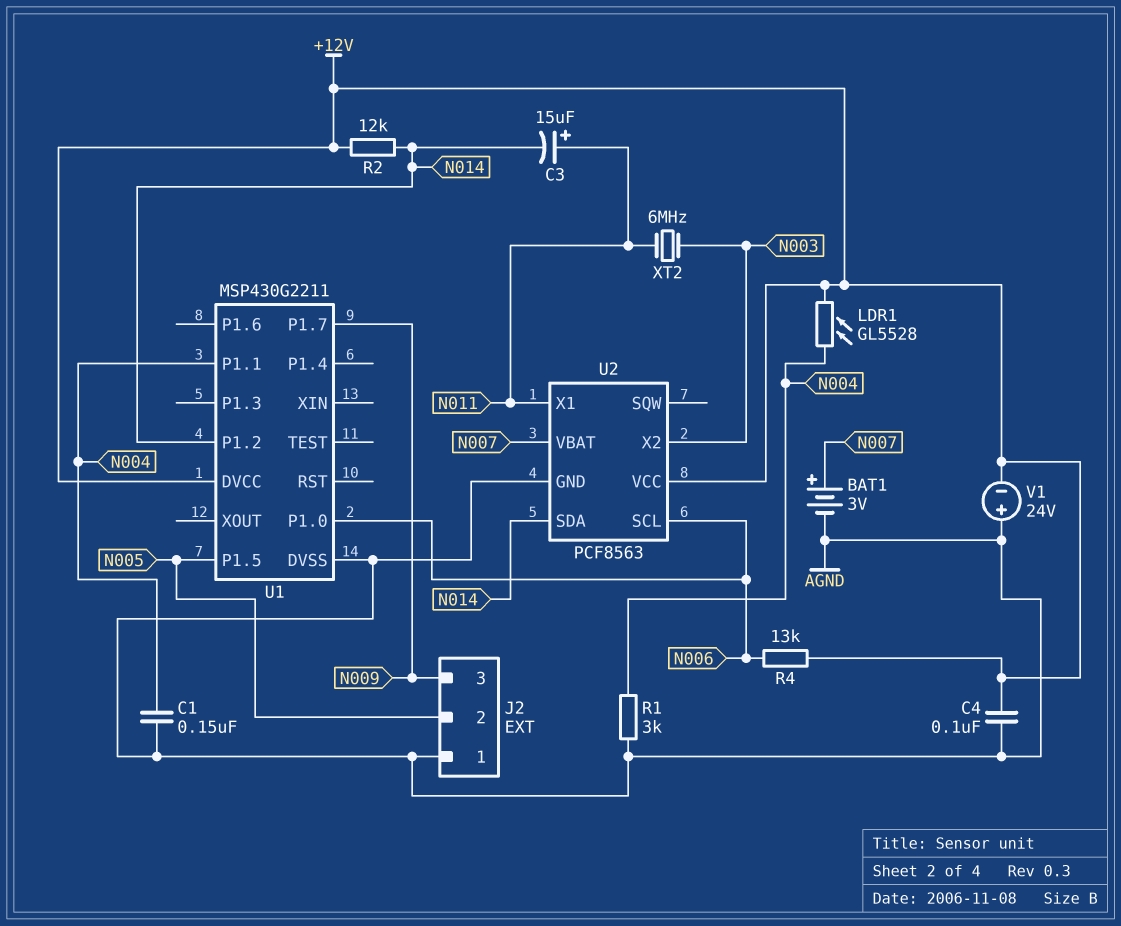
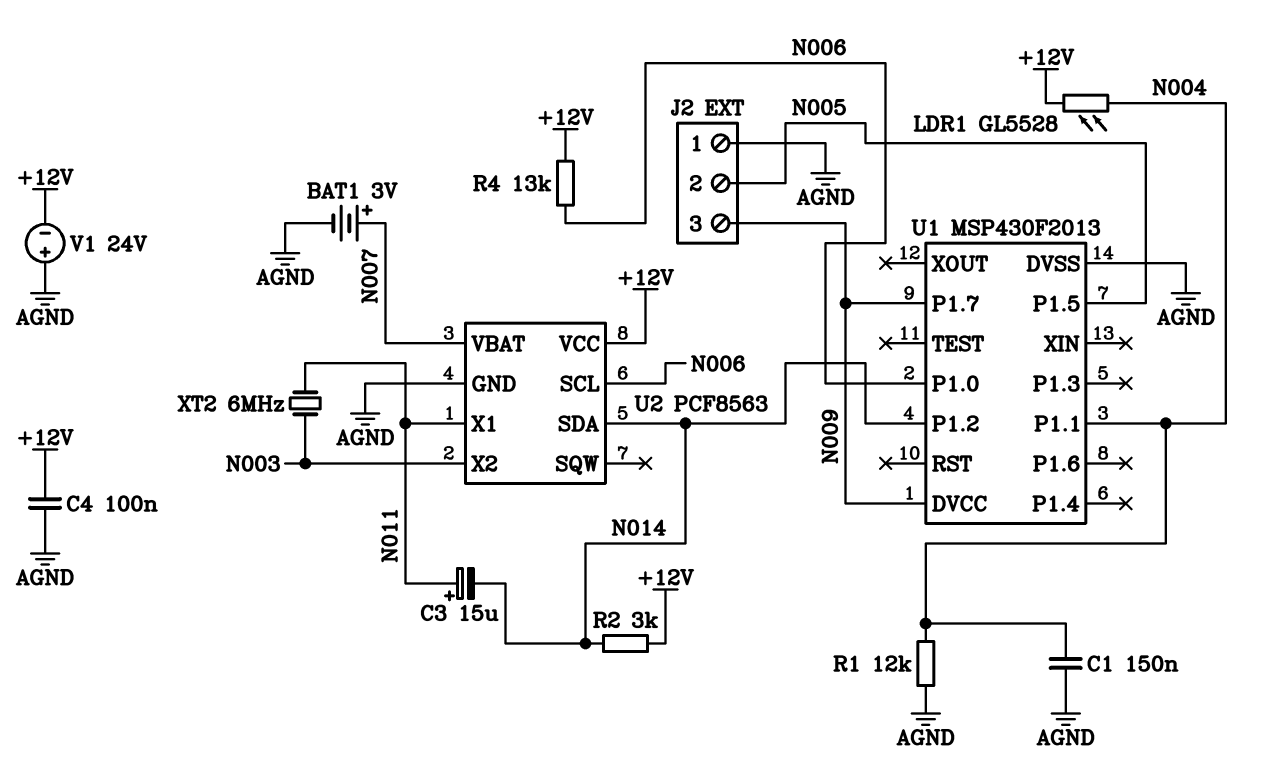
R1: 3k (AGND, N004) -> 12k (AGND, N004)
R2: 12k (+12V, N014) -> 3k (+12V, N014)
U1: MSP430G2211 -> MSP430F2013
U1 pin DVCC: +12V -> N009

